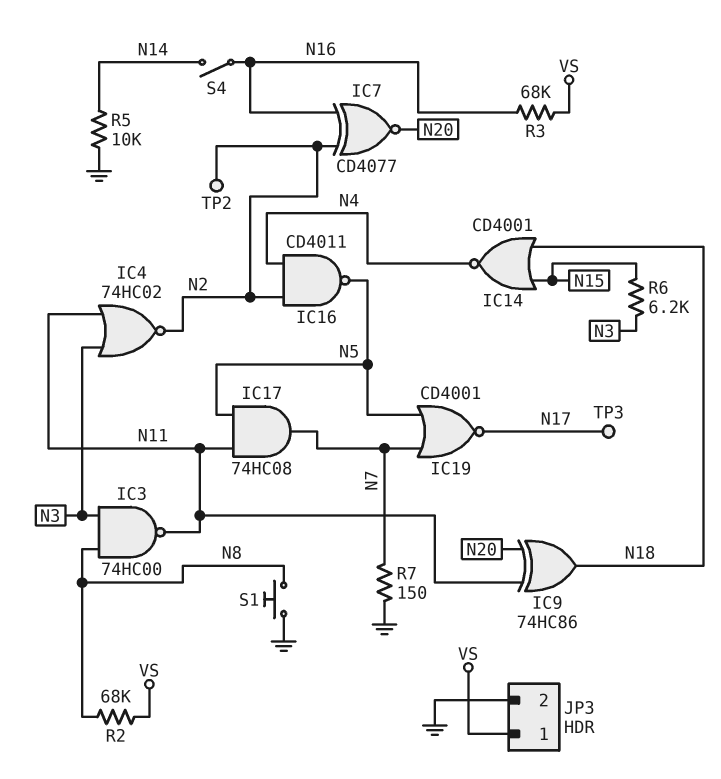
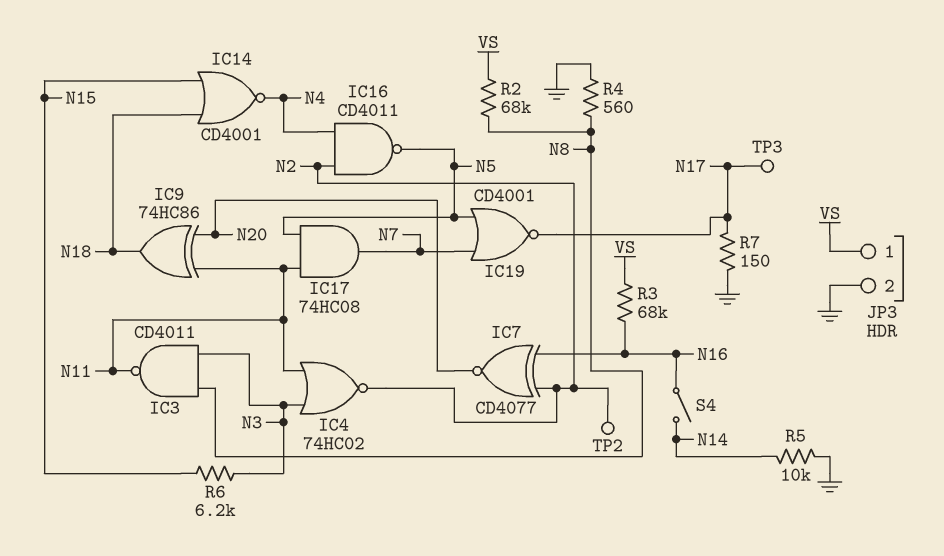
IC3: NAND 74HC00 (in N3, in N8, out N11) -> NAND CD4011 (in N3, in N8, out N11)
R4: none -> 560 (GND, N8)
R7: 150 (GND, N7) -> 150 (GND, N17)
S1: button (GND, N8) -> none

